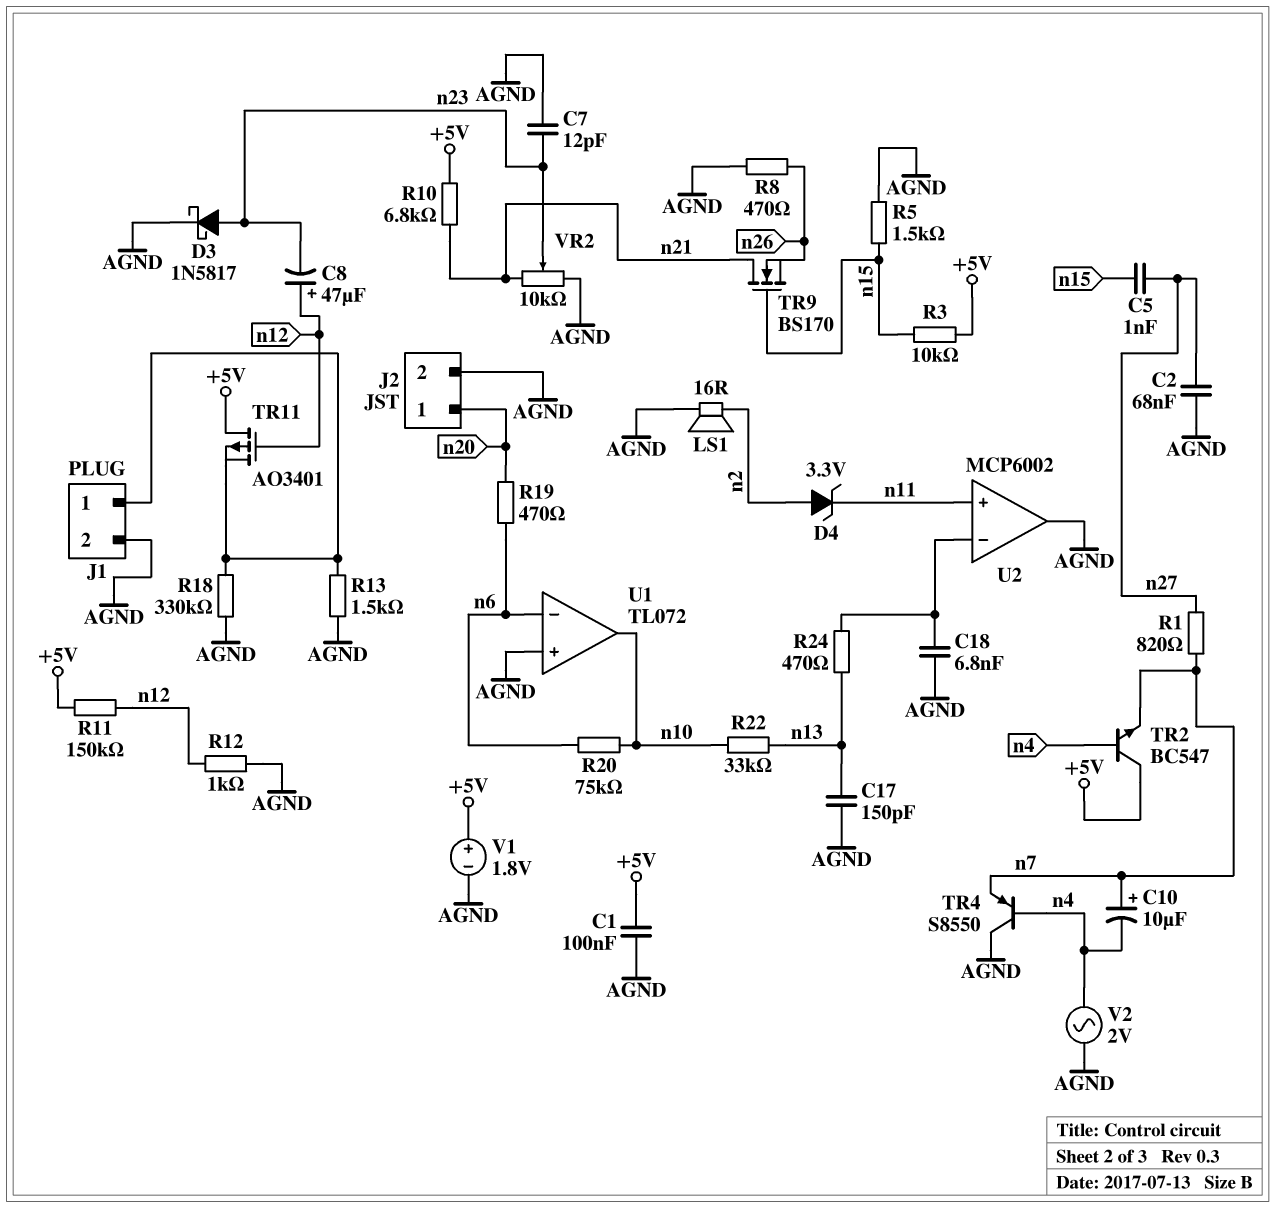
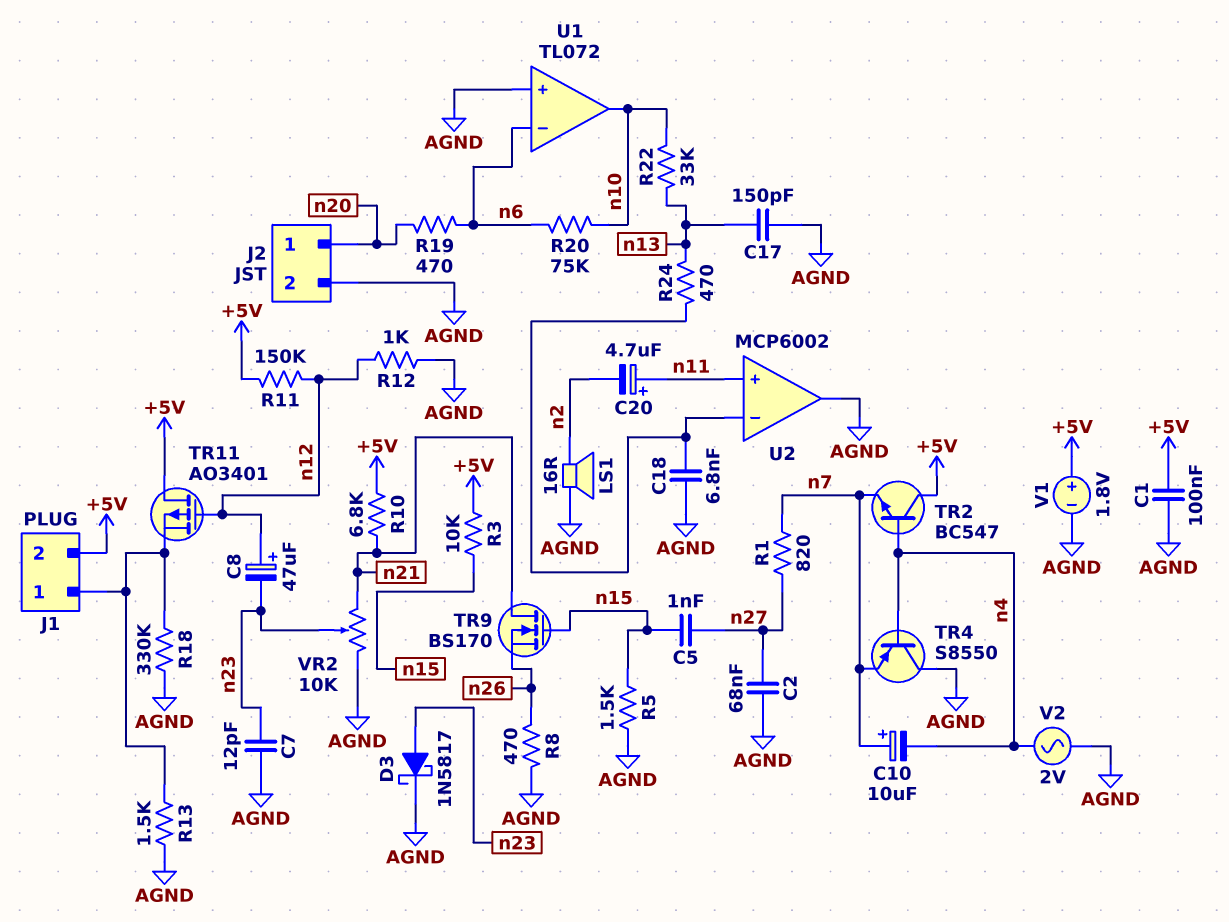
C20: none -> 4.7uF (plus n11, minus n2)
D4: zener 3.3V (A n2, K n11) -> none
J1 pin 2: AGND -> +5V

